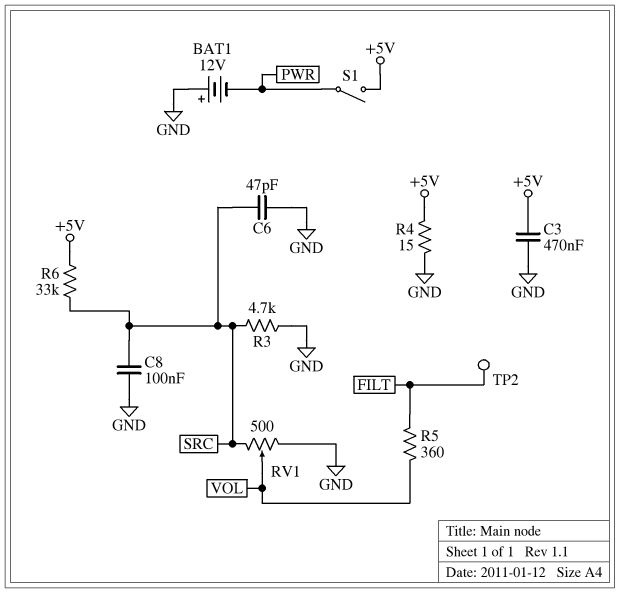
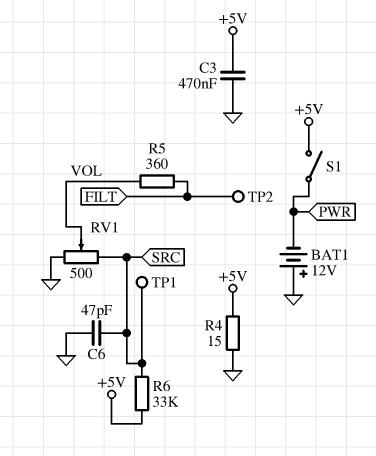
C8: 100nF (GND, SRC) -> none
R3: 4.7k (GND, SRC) -> none
TP1: none -> test point (SRC)

